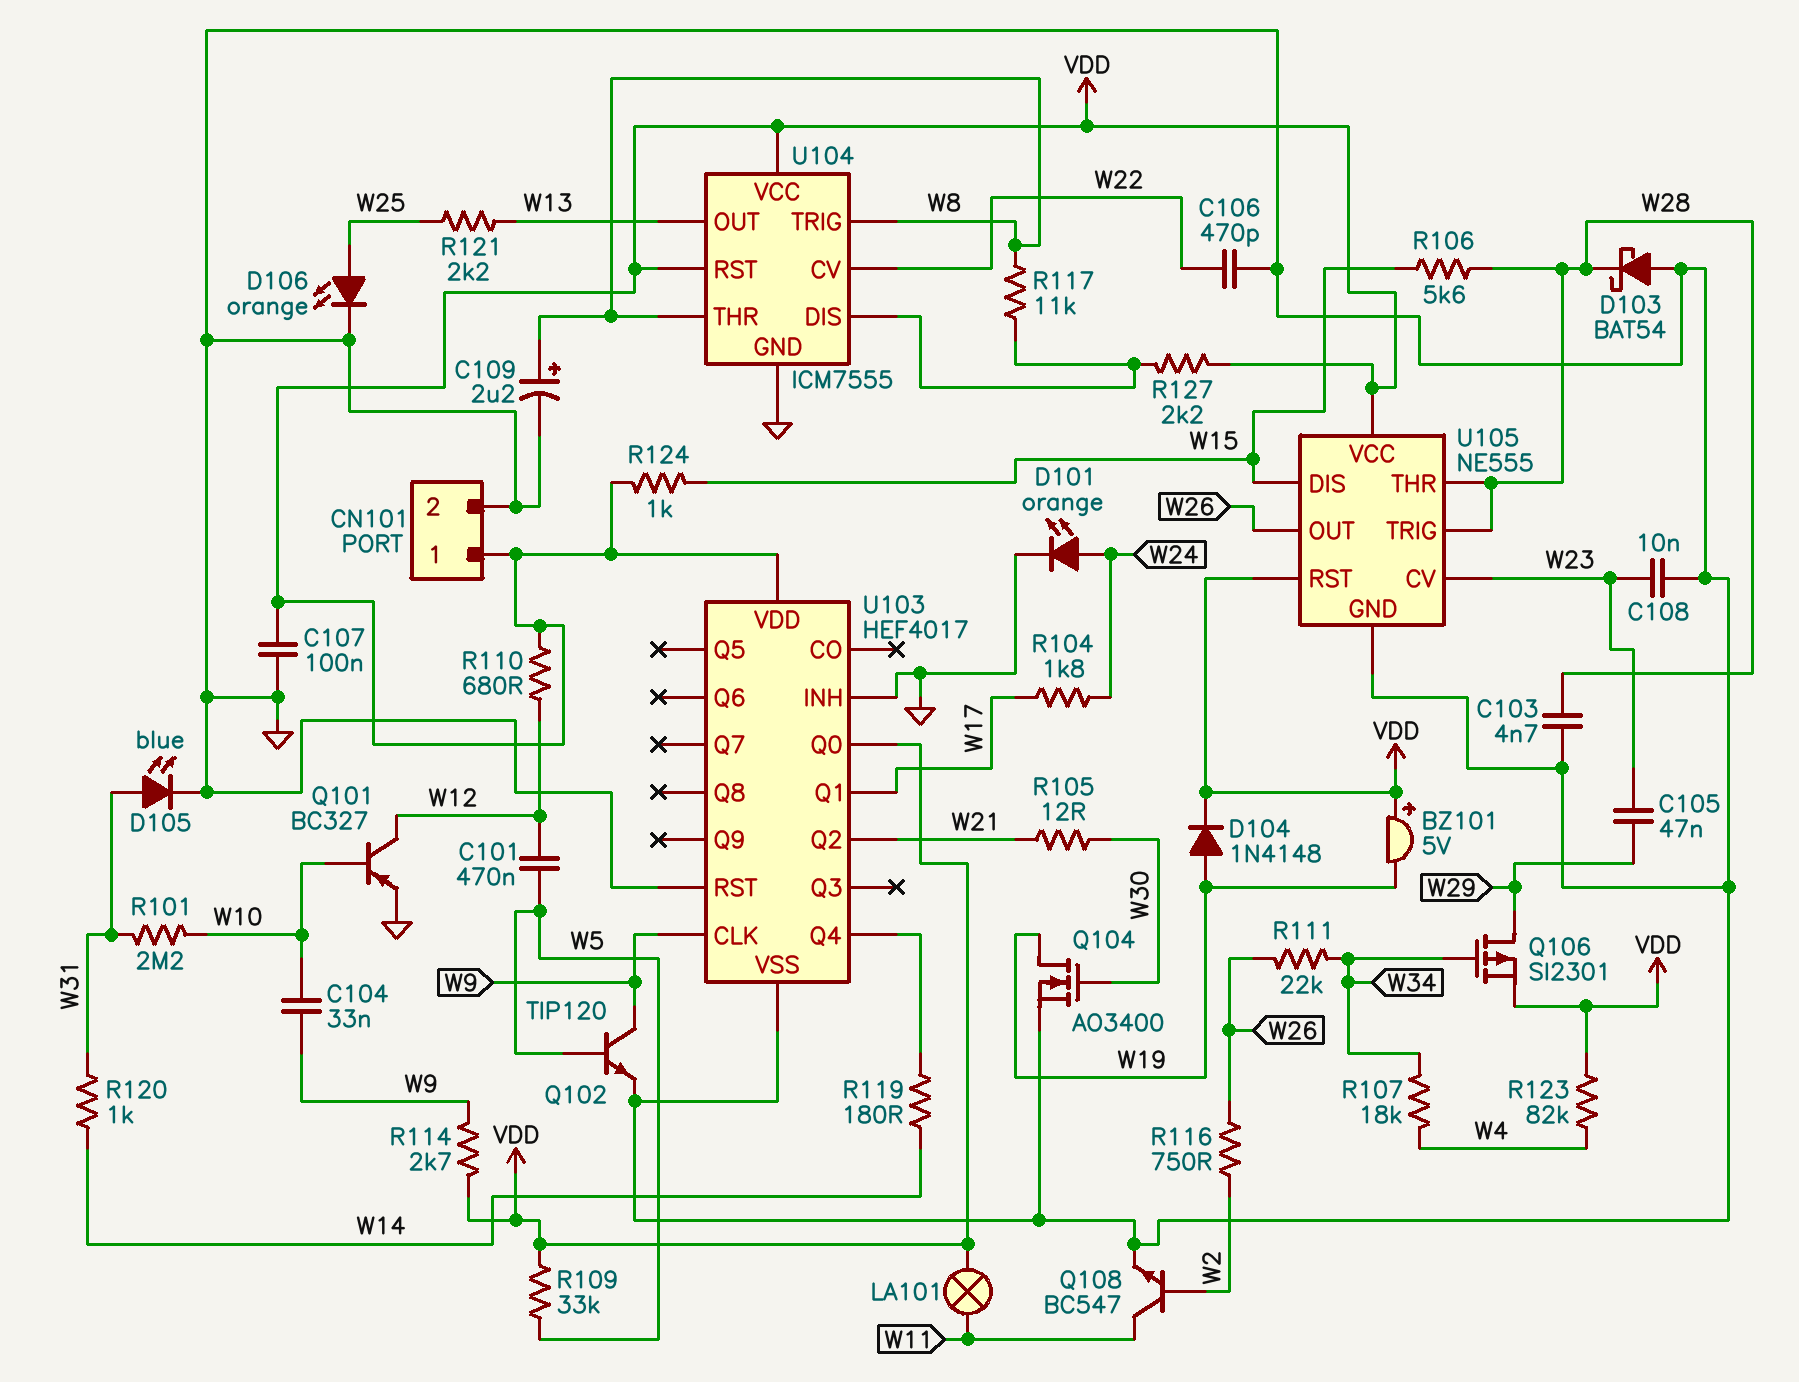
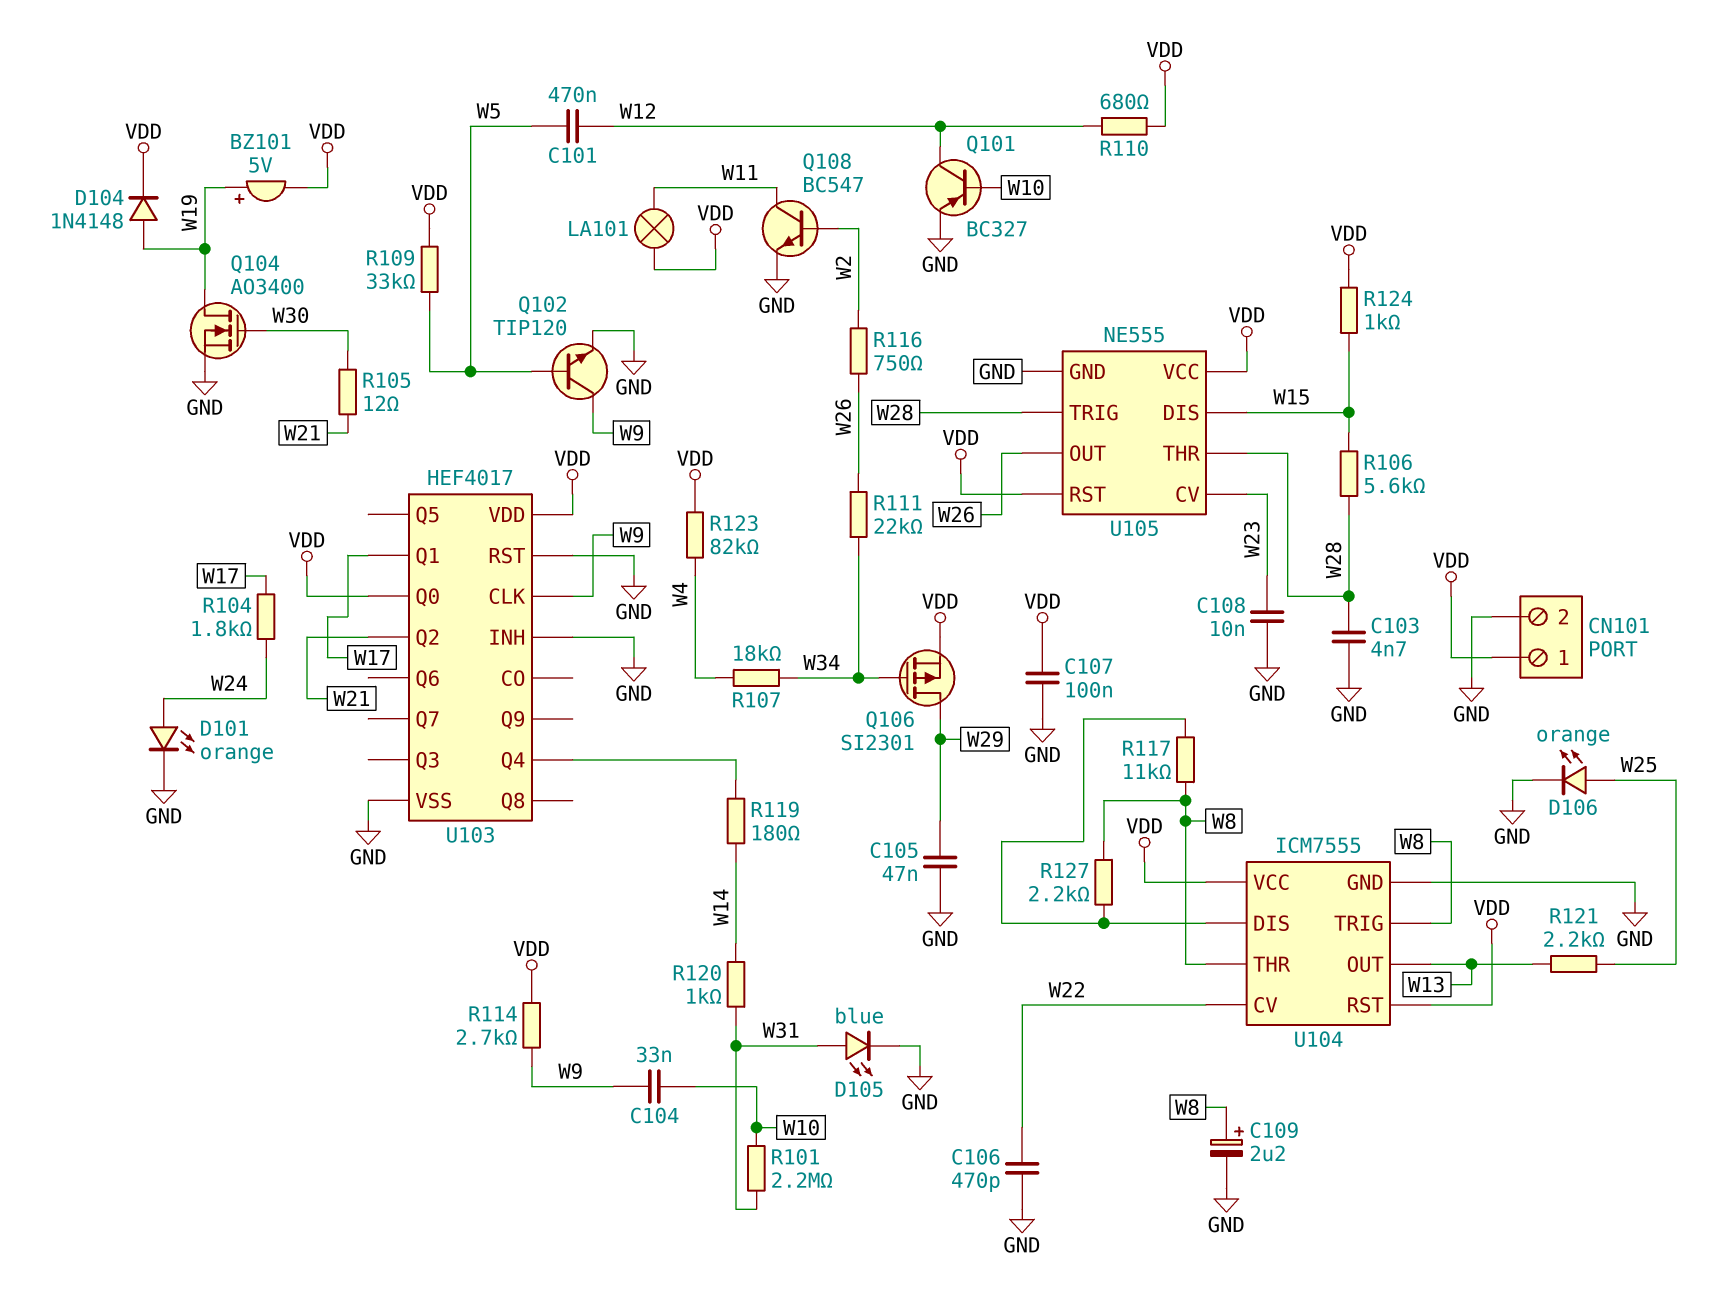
BZ101: buzzer 5V (plus VDD, minus W19) -> buzzer 5V (plus W19, minus VDD)
C105: 47nF (W23, W29) -> 47nF (GND, W29)
D103: schottky BAT54 (A GND, K W28) -> none
R127: 2.2k (U104/DIS, VDD) -> 2.2k (U104/DIS, W8)

